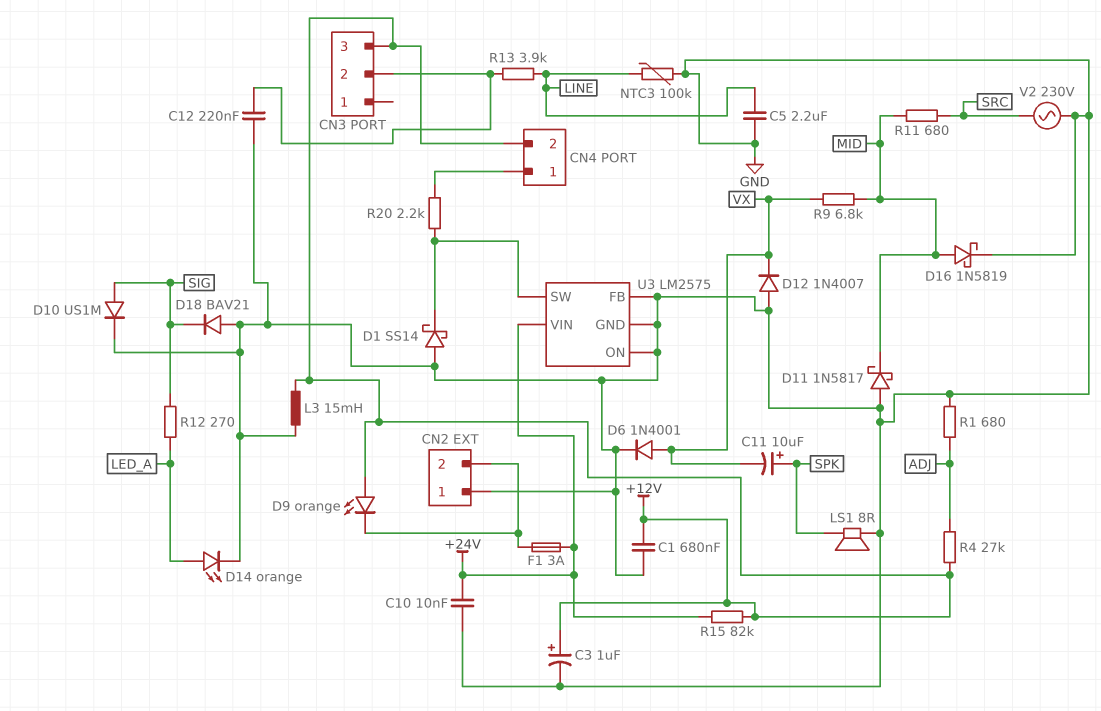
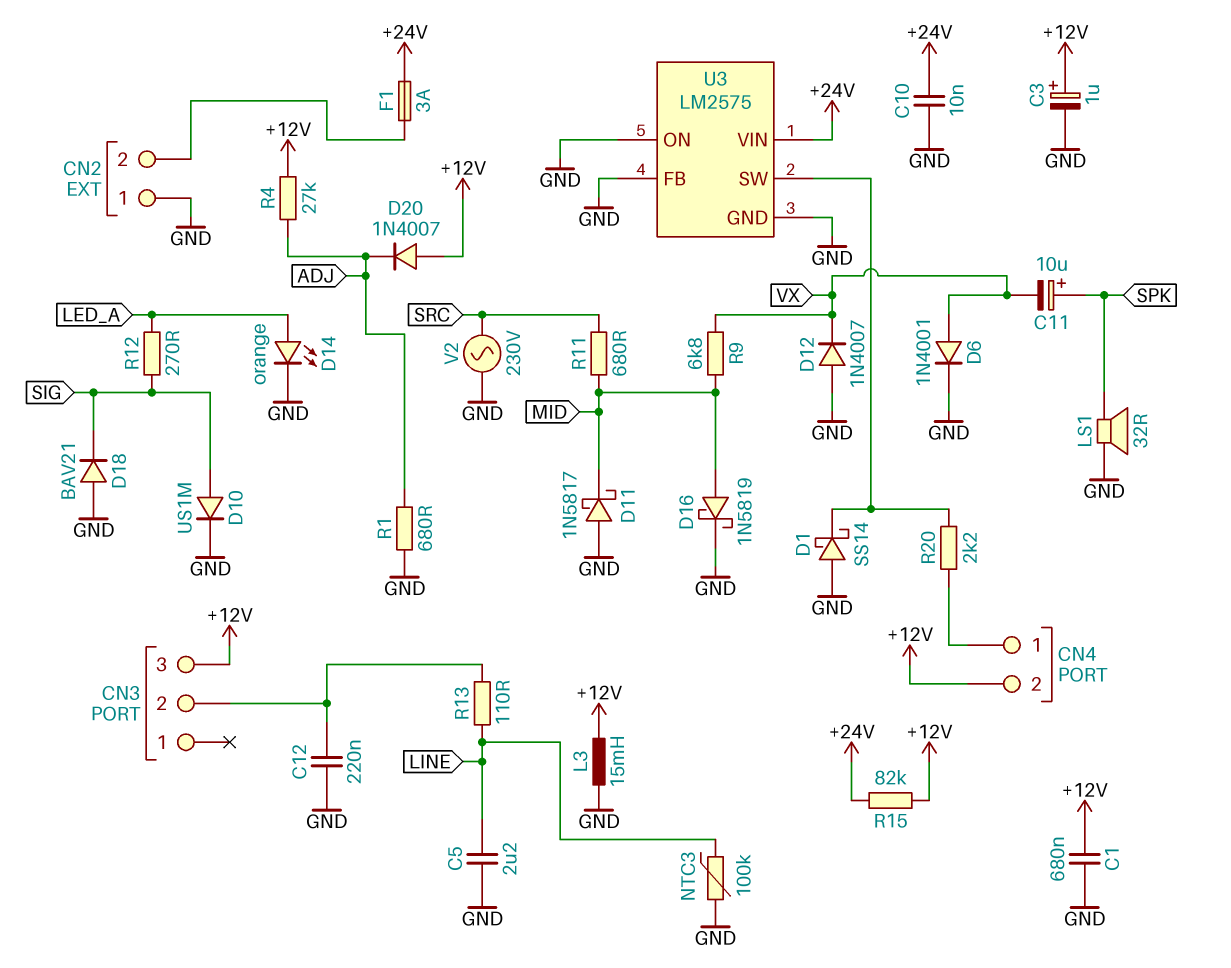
D9: LED orange (A +12V, K CN2/2) -> none
D20: none -> diode 1N4007 (A +12V, K ADJ)
LS1: speaker 8R (GND, SPK) -> speaker 32R (GND, SPK)
R13: 3.9k (CN3/2, LINE) -> 110 (CN3/2, LINE)

